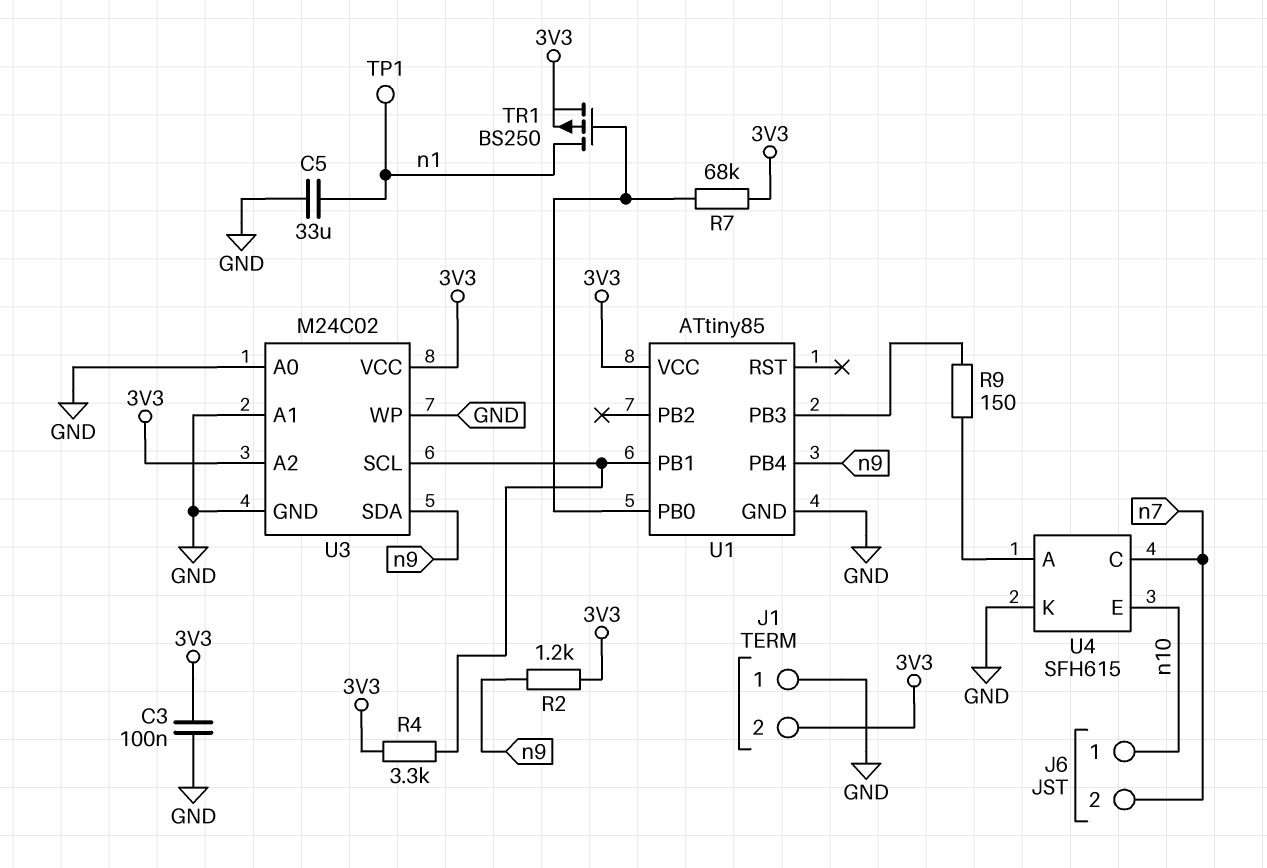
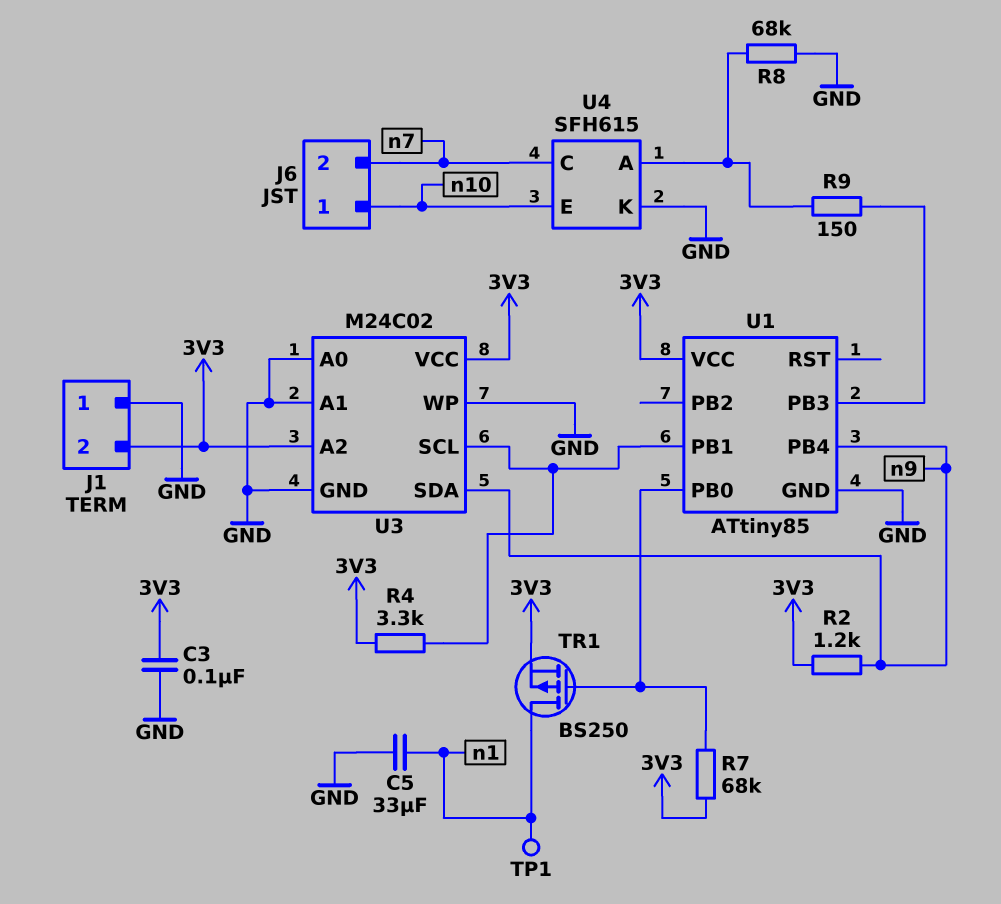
R8: none -> 68k (GND, U4/A)

